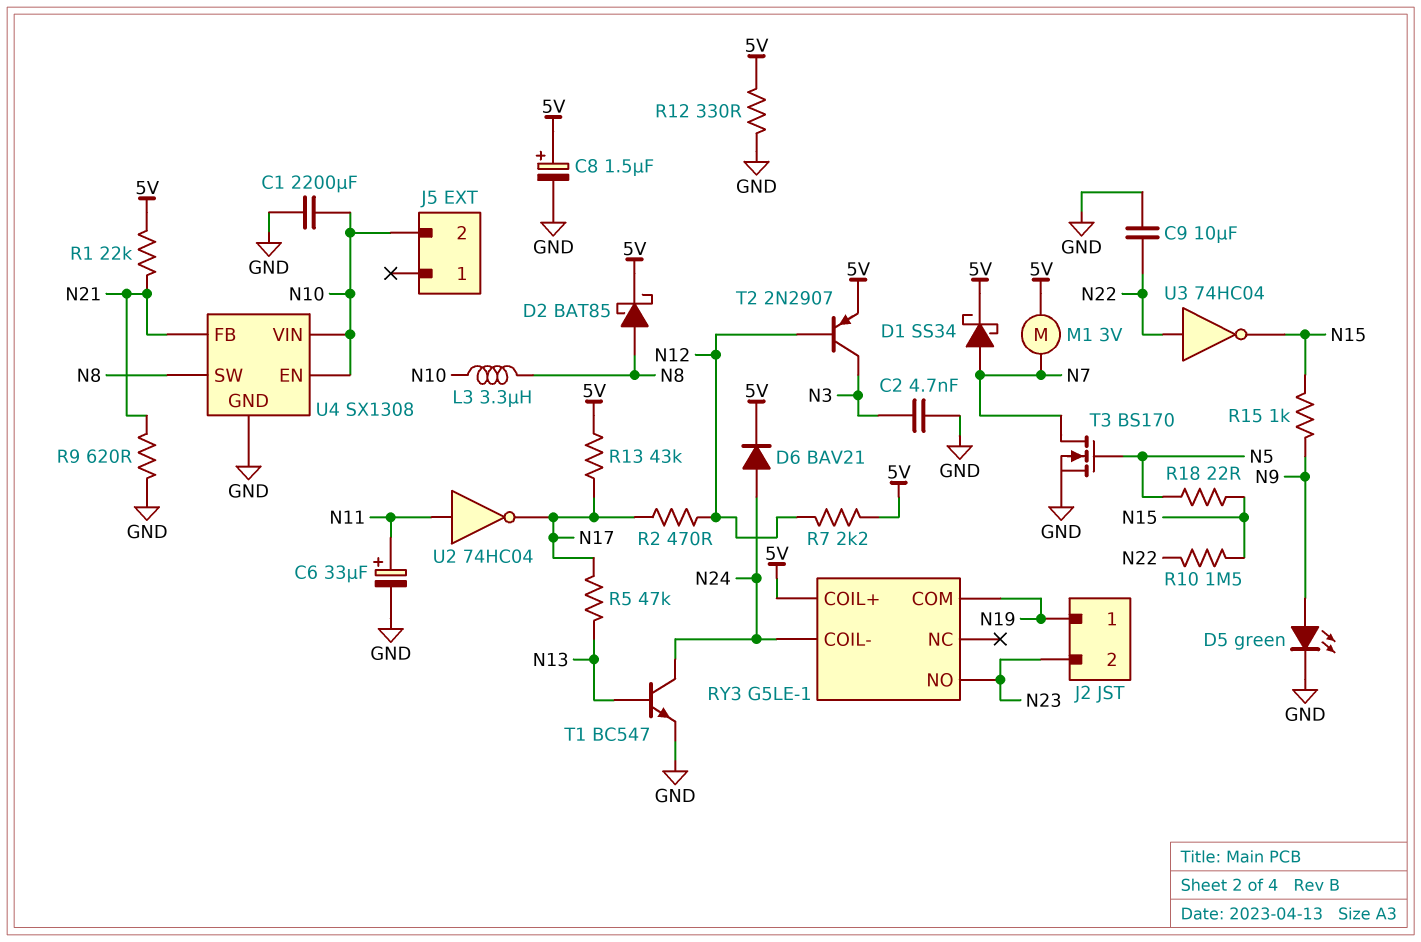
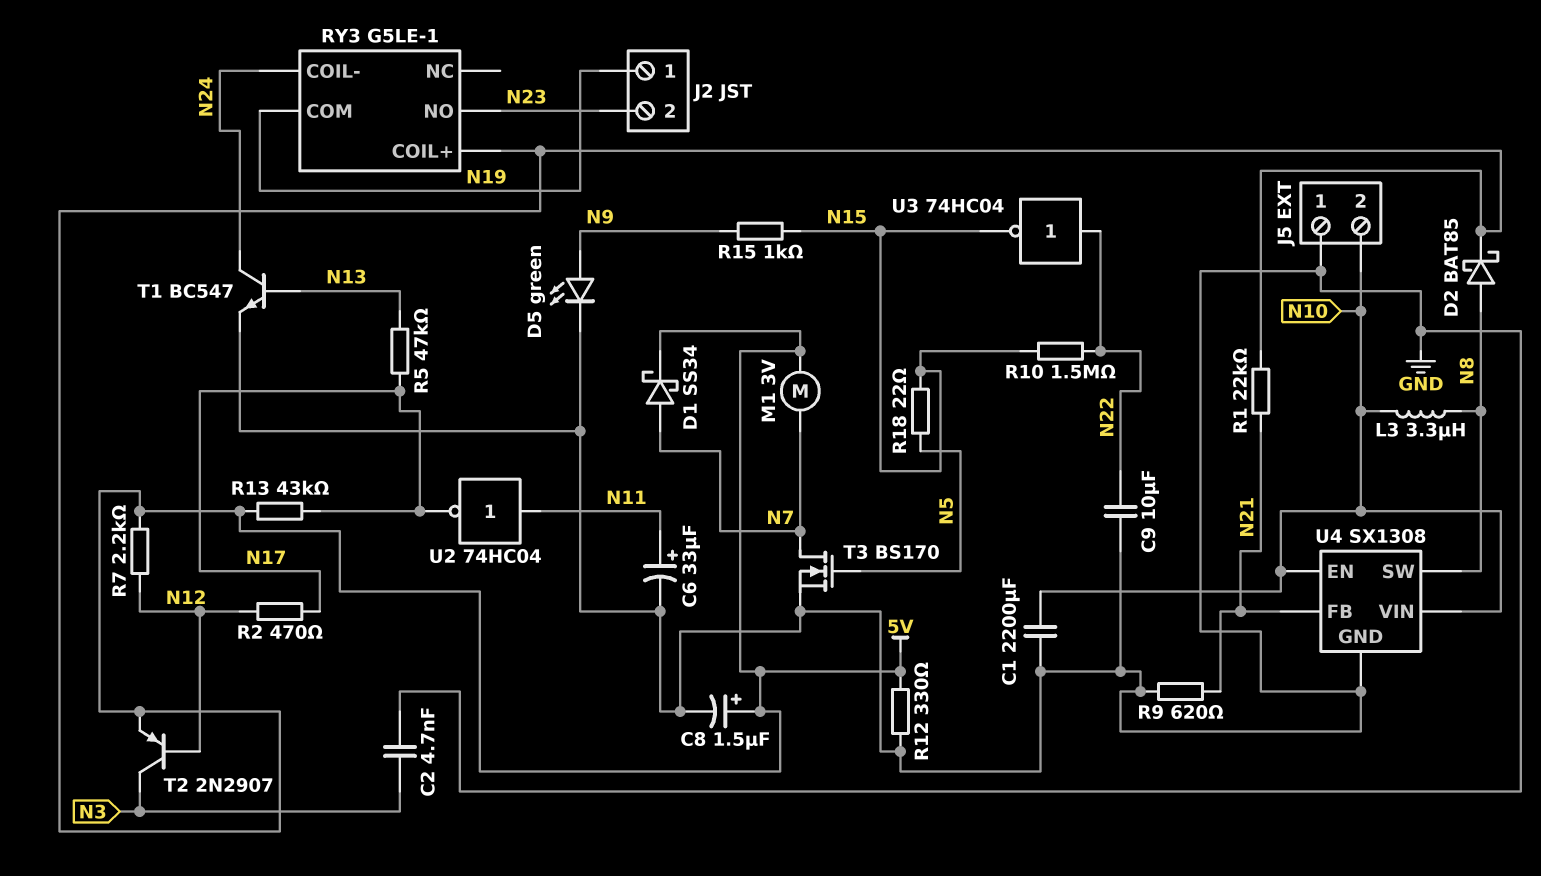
D6: diode BAV21 (A N24, K 5V) -> none
J5 pin 1: none -> GND

